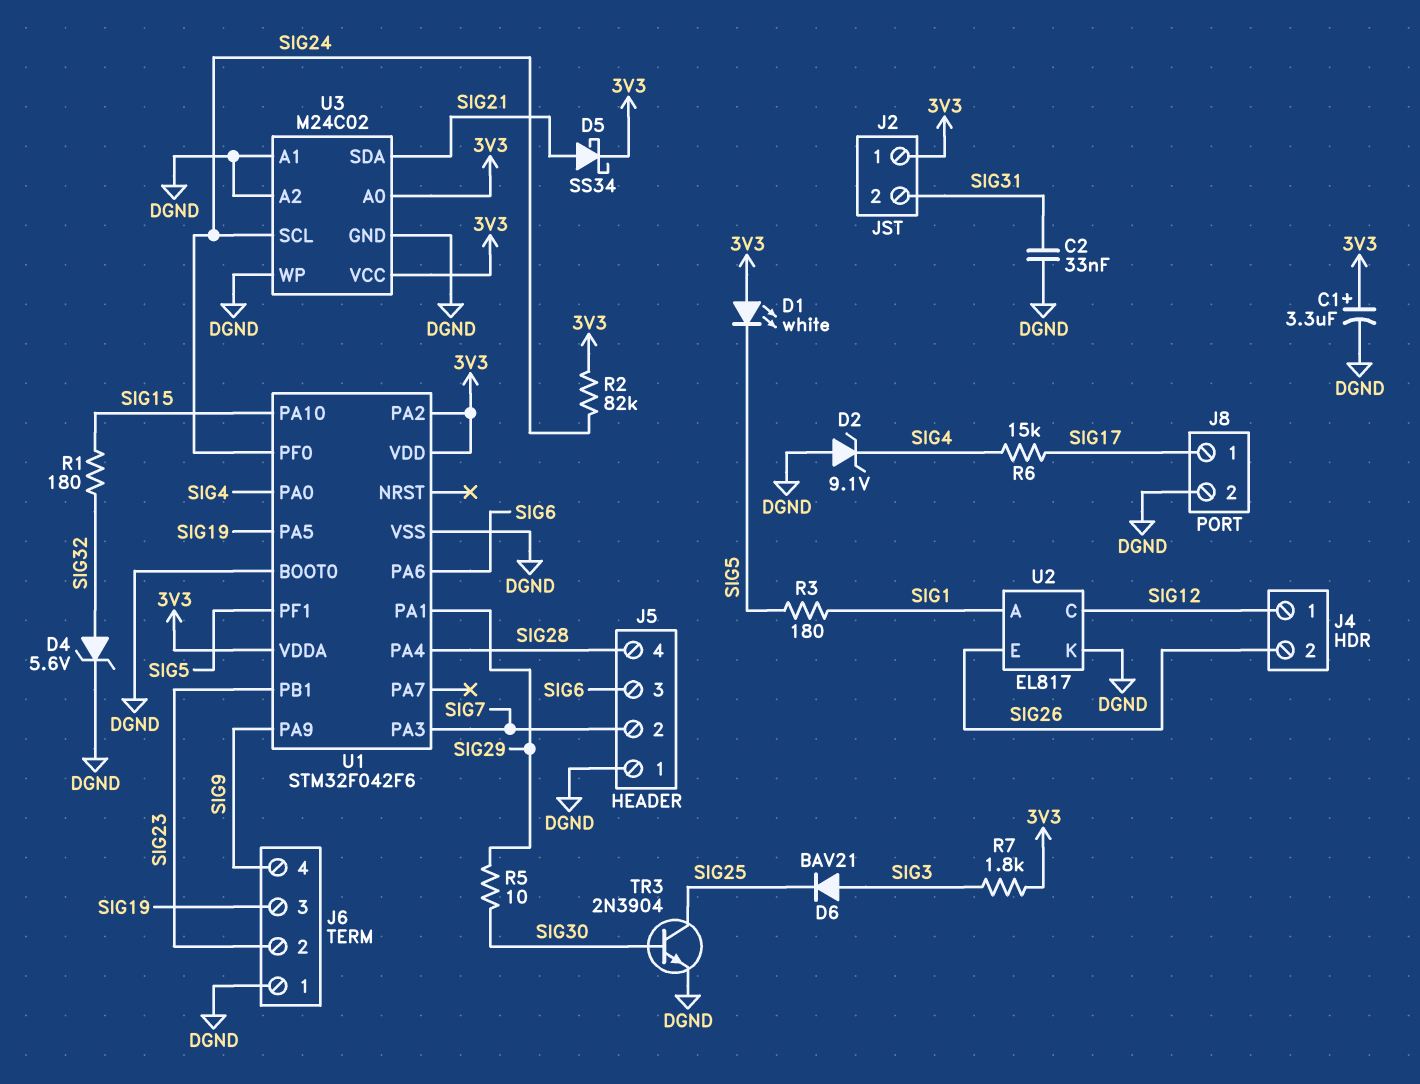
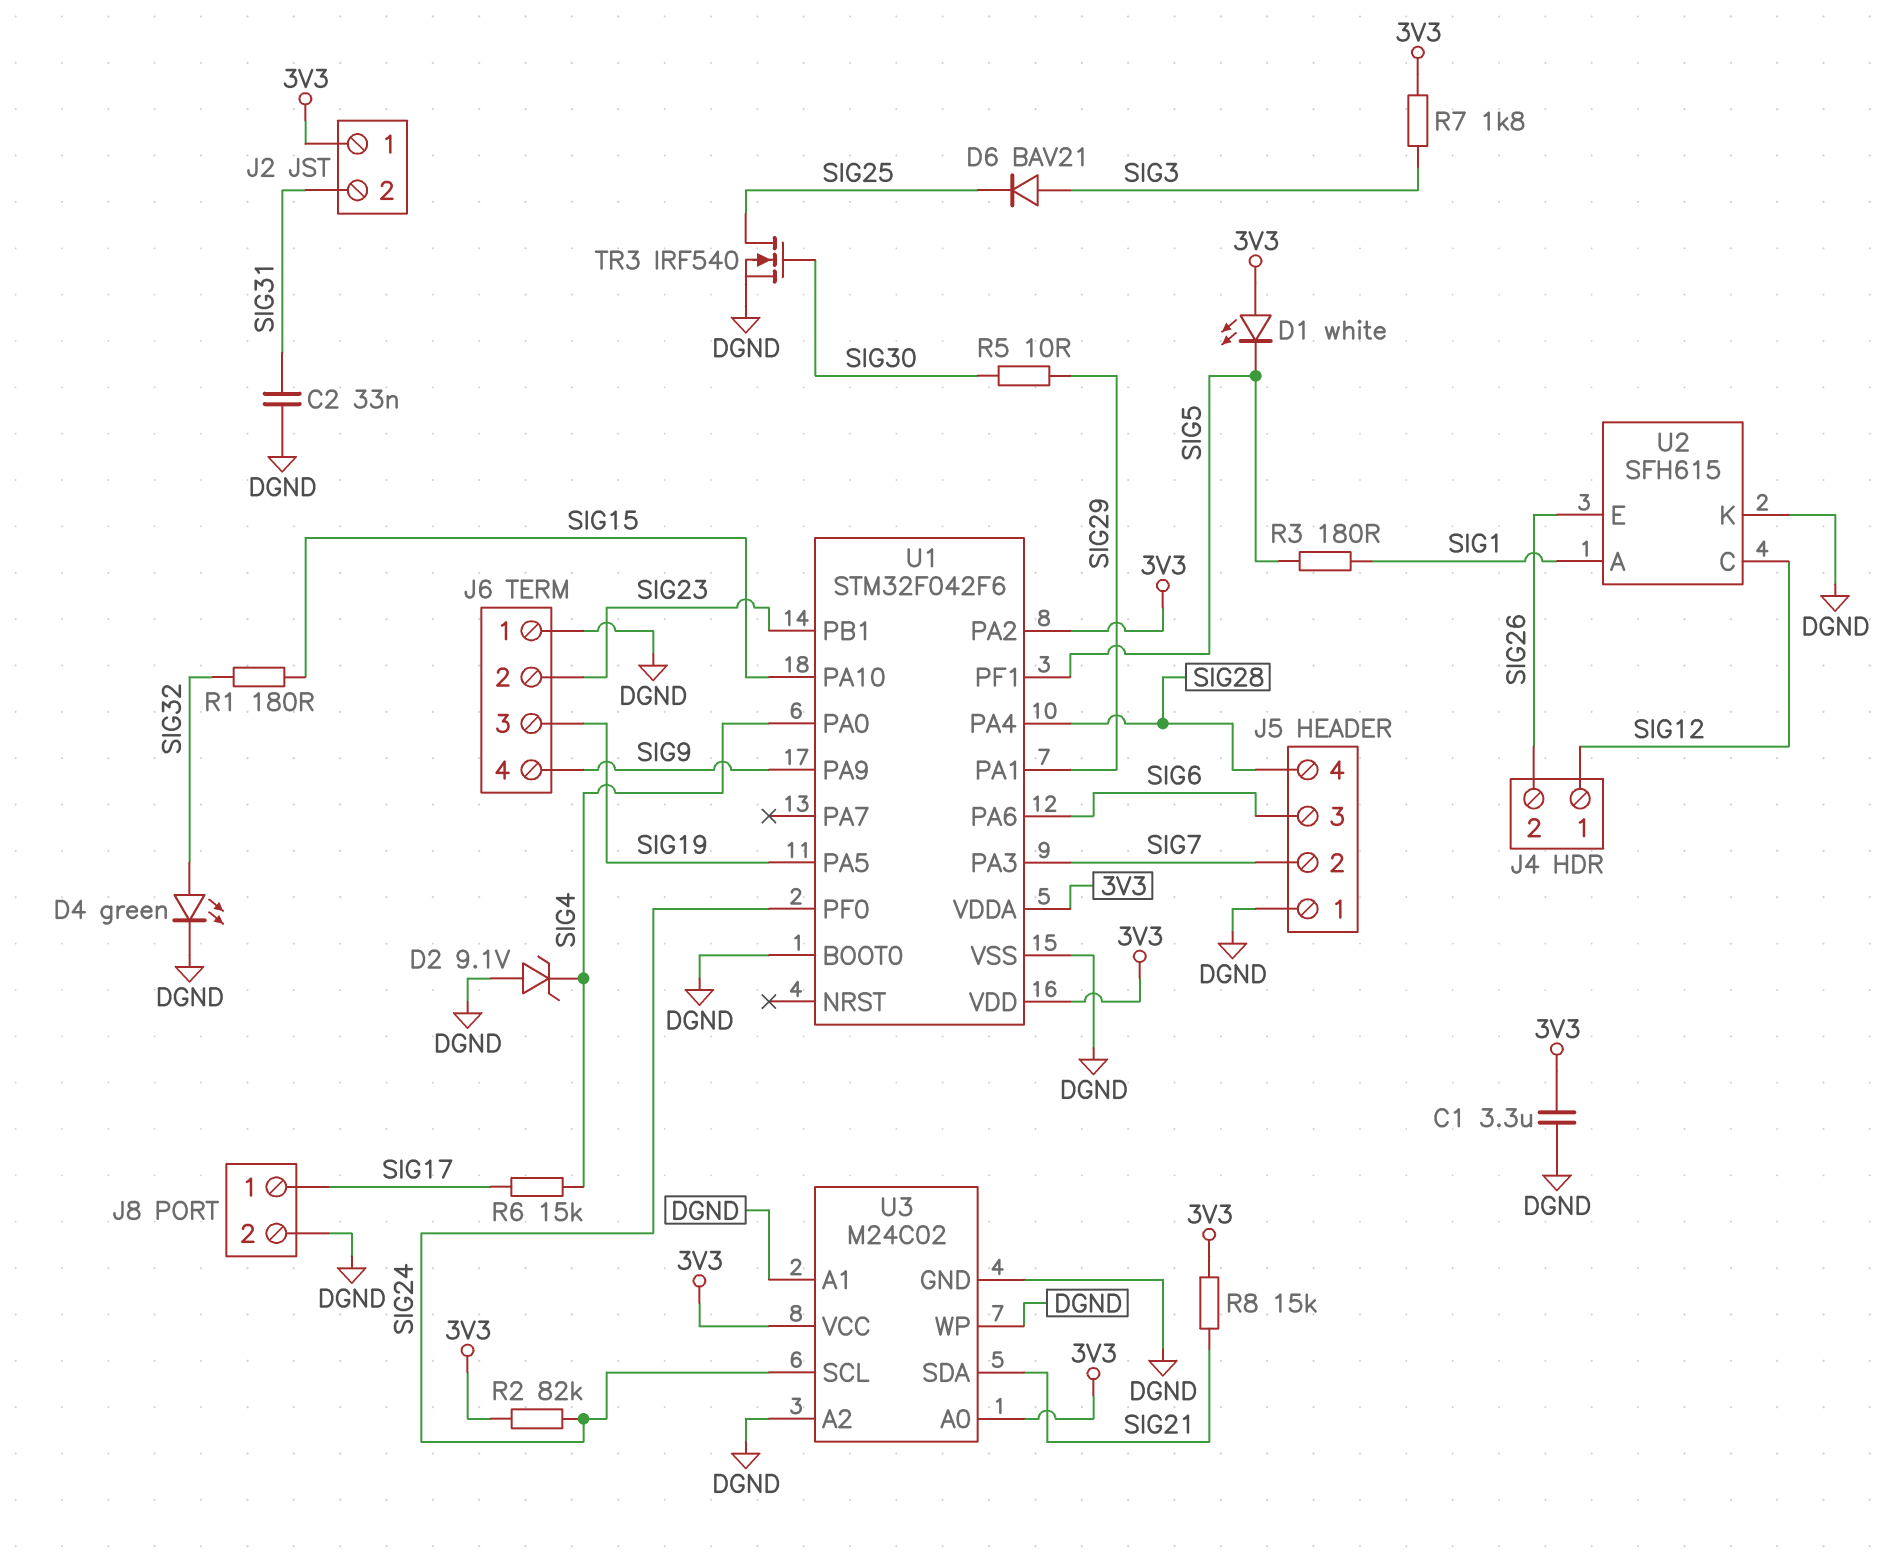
C1: 3.3uF (plus 3V3, minus DGND) -> 3.3uF (3V3, DGND)
D4: zener 5.6V (A SIG32, K DGND) -> LED green (A SIG32, K DGND)
D5: schottky SS34 (A SIG21, K 3V3) -> none
R8: none -> 15k (3V3, SIG21)
TR3: NPN 2N3904 (B SIG30, C SIG25, E DGND) -> NMOS IRF540 (G SIG30, D SIG25, S DGND)
U2: EL817 -> SFH615

